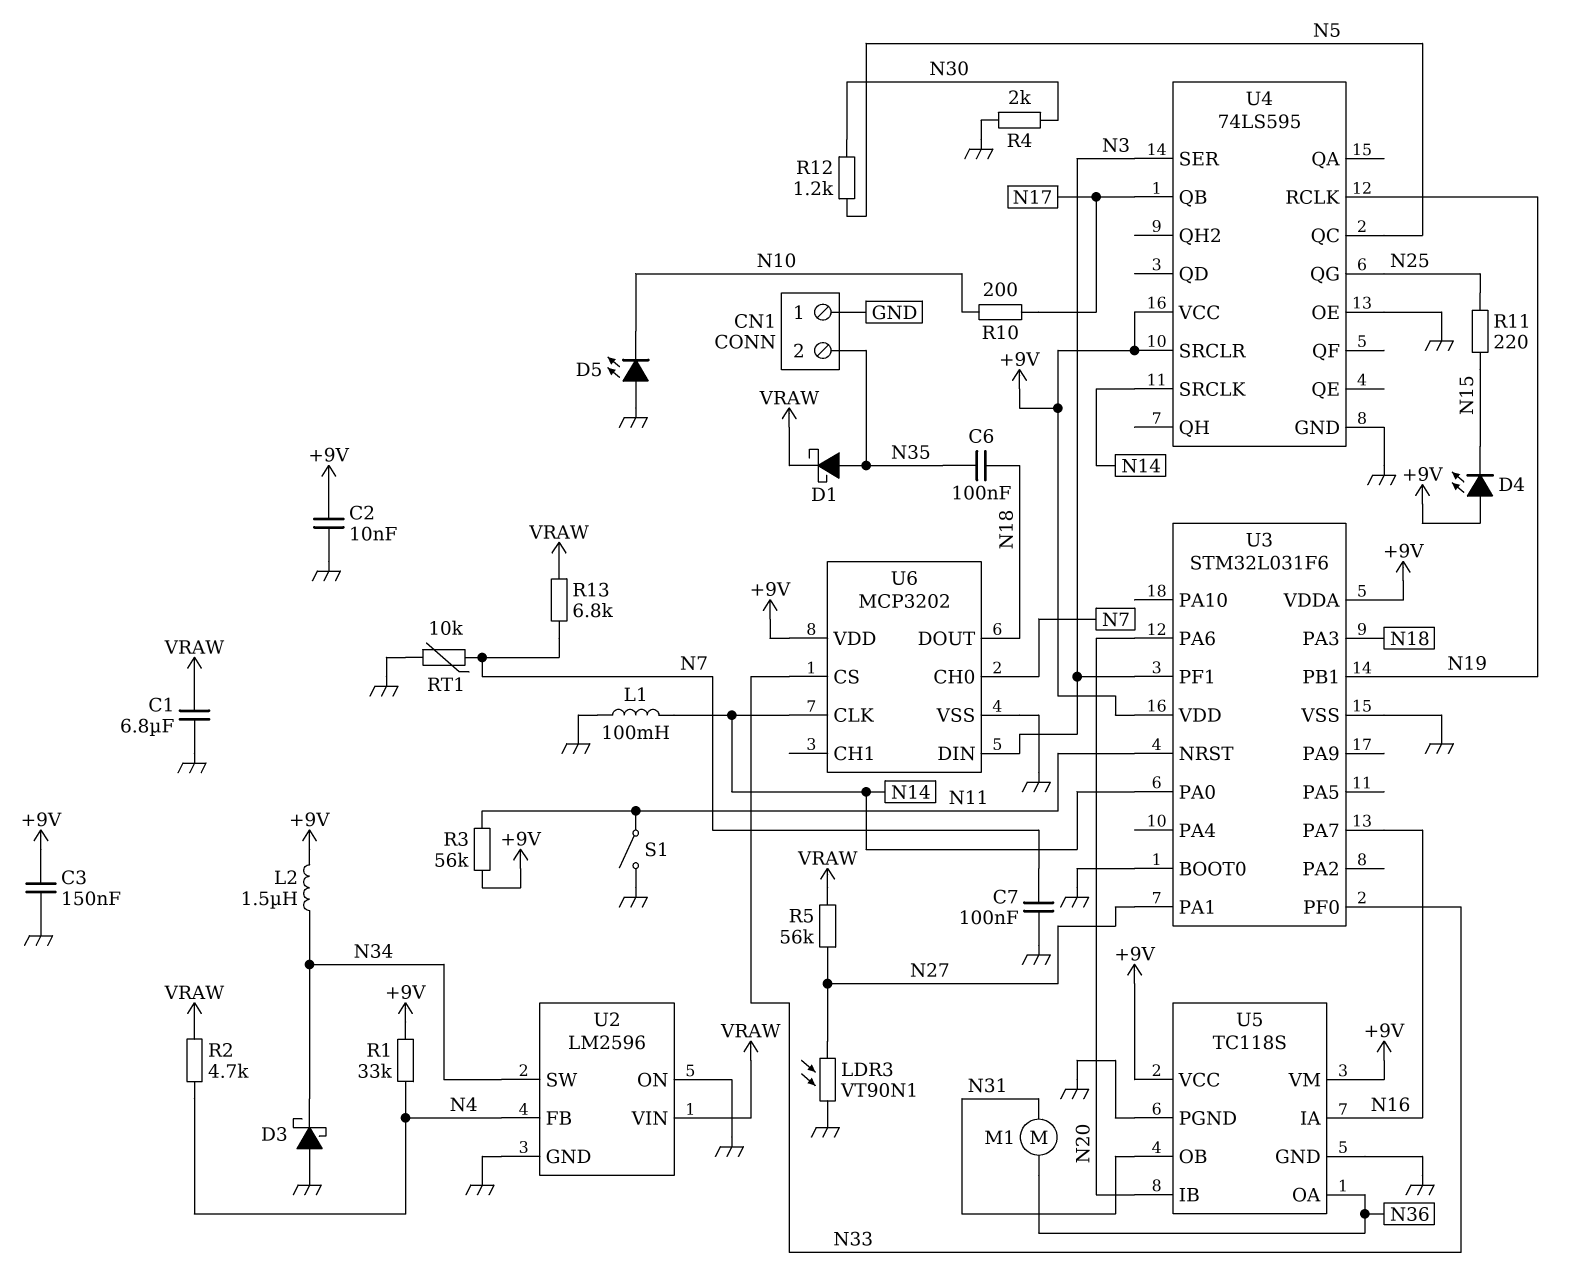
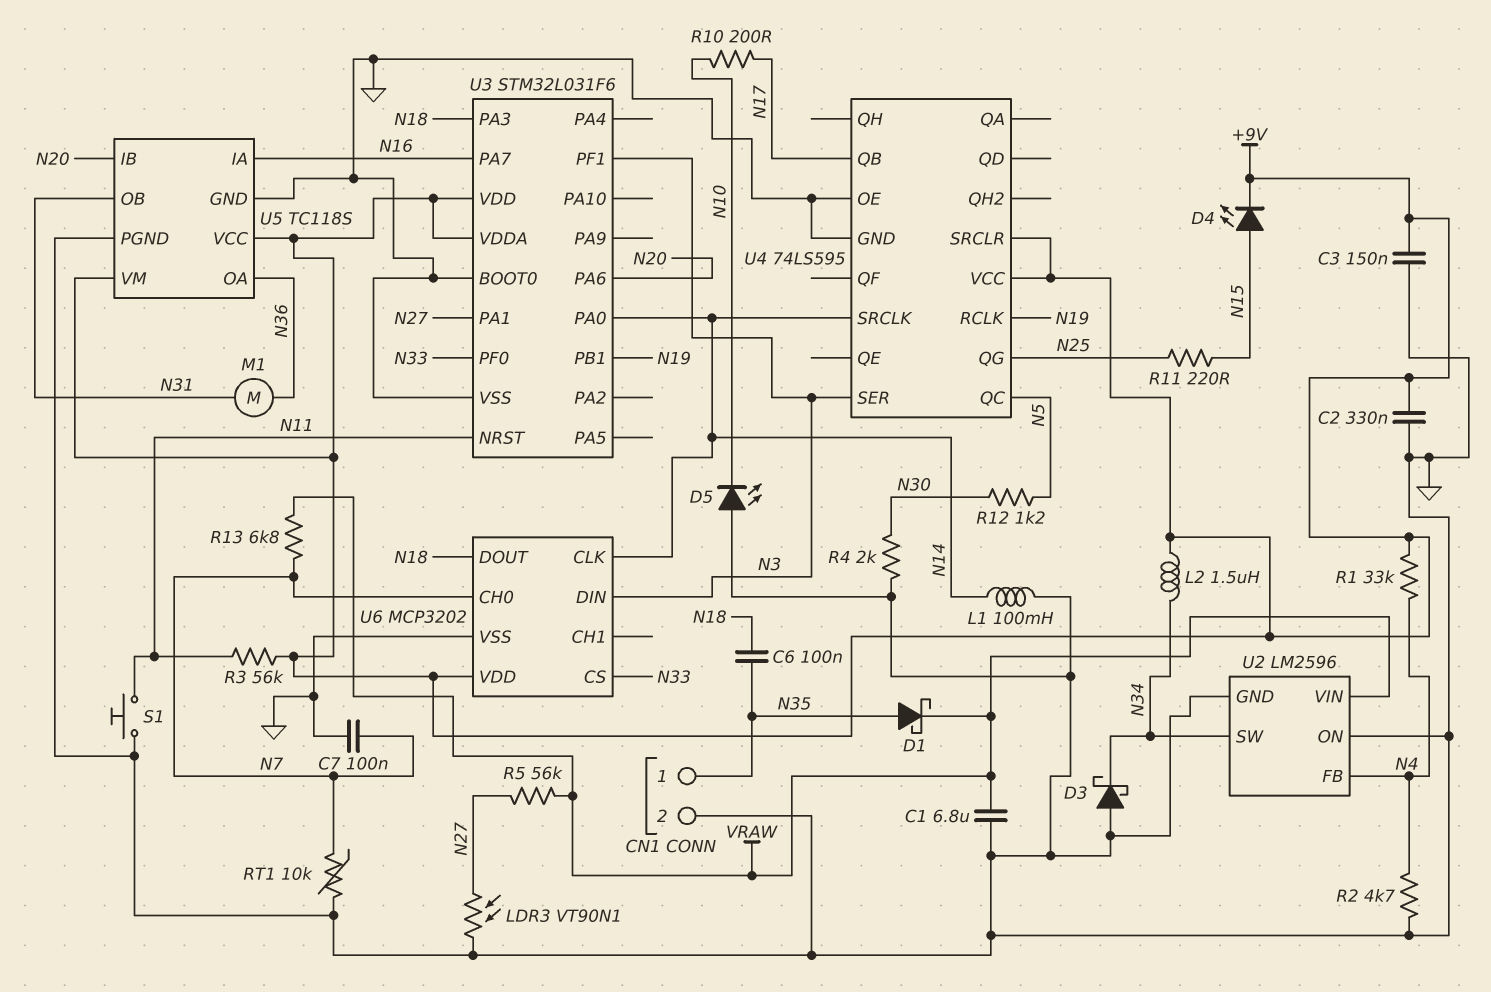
C2: 10nF (+9V, GND) -> 330nF (+9V, GND)
CN1 pin 1: GND -> N35
CN1 pin 2: N35 -> GND
D4: LED (A +9V, K N15) -> LED (A N15, K +9V)
R2: 4.7k (N4, VRAW) -> 4.7k (GND, N4)
S1: switch (GND, N11) -> button (GND, N11)

